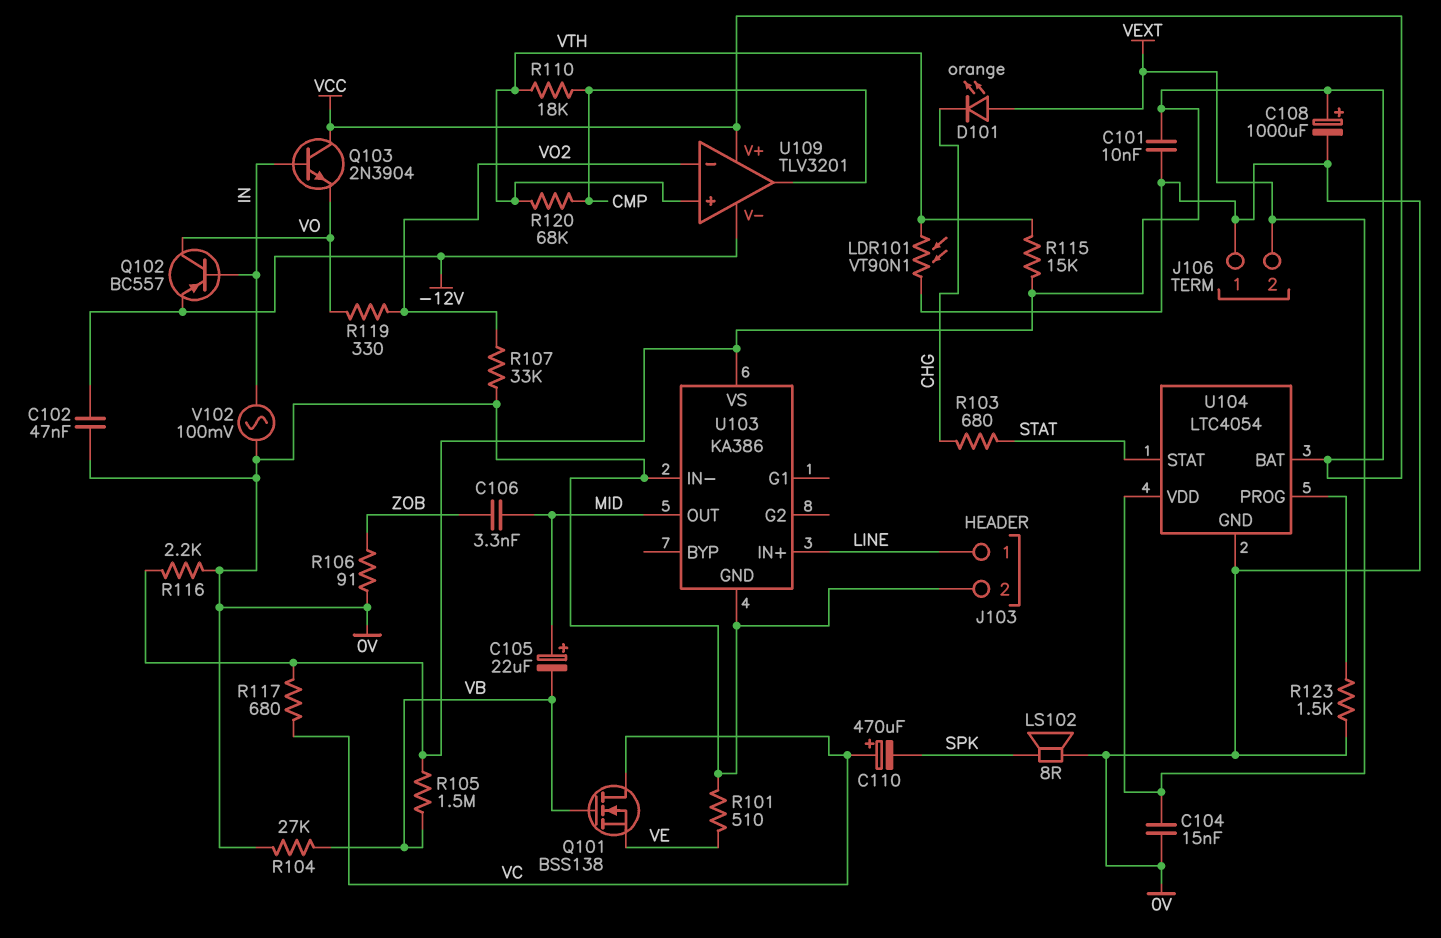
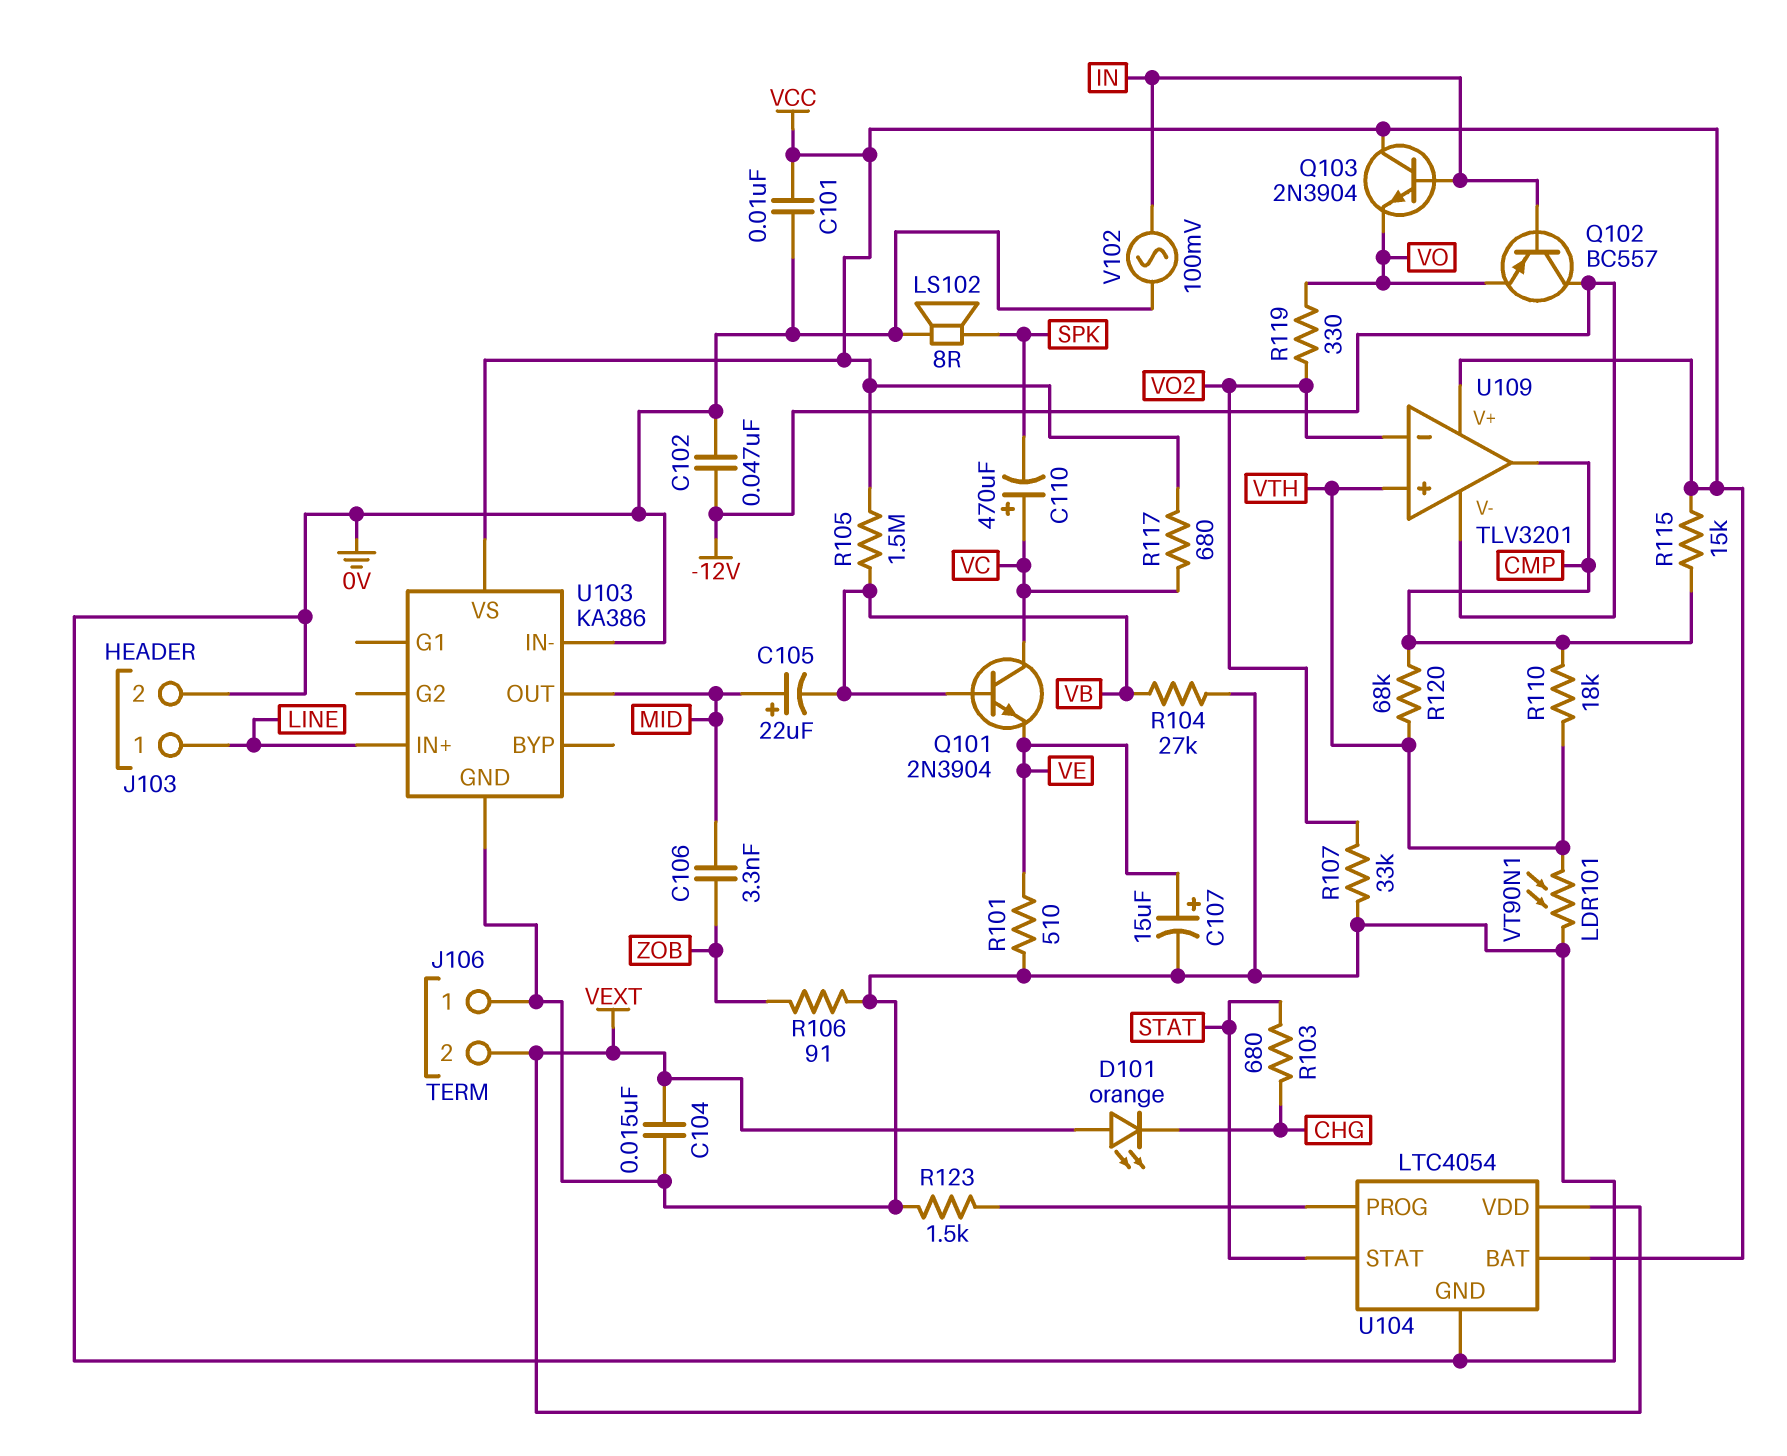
C107: none -> 15uF (plus VE, minus 0V)
C108: 1000uF (plus VCC, minus 0V) -> none
Q101: NMOS BSS138 (G VB, D VC, S VE) -> NPN 2N3904 (B VB, C VC, E VE)
Q102: PNP BC557 (B IN, C VO, E -12V) -> PNP BC557 (B IN, C -12V, E VO)
R115: 15k (VCC, VTH) -> 15k (CMP, VCC)
R116: 2.2k (0V, VCC) -> none

